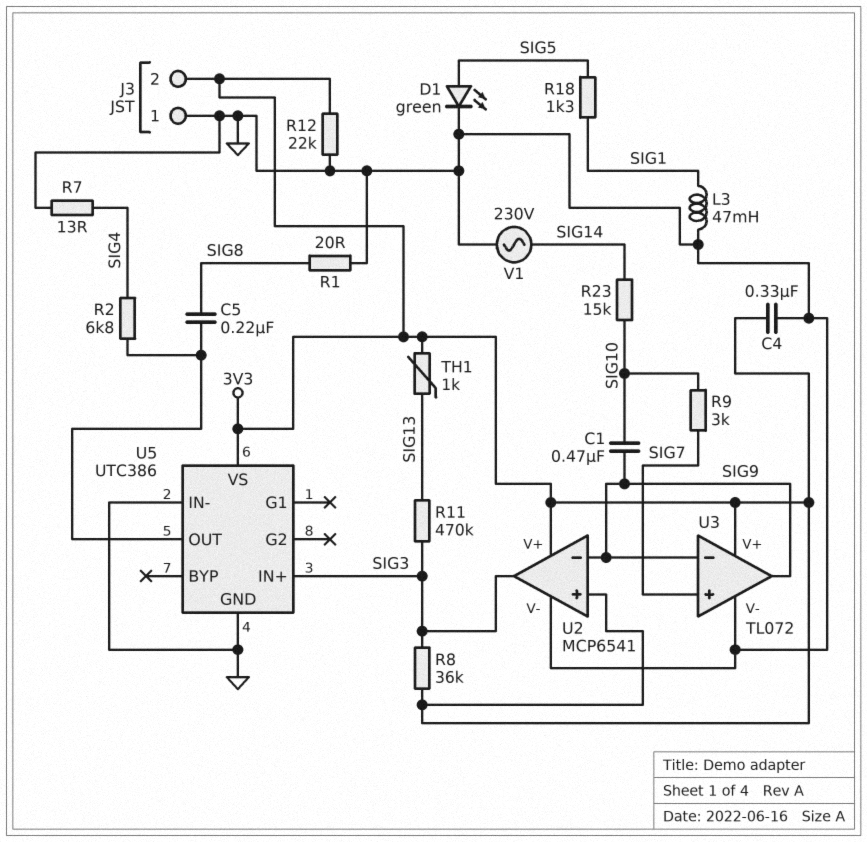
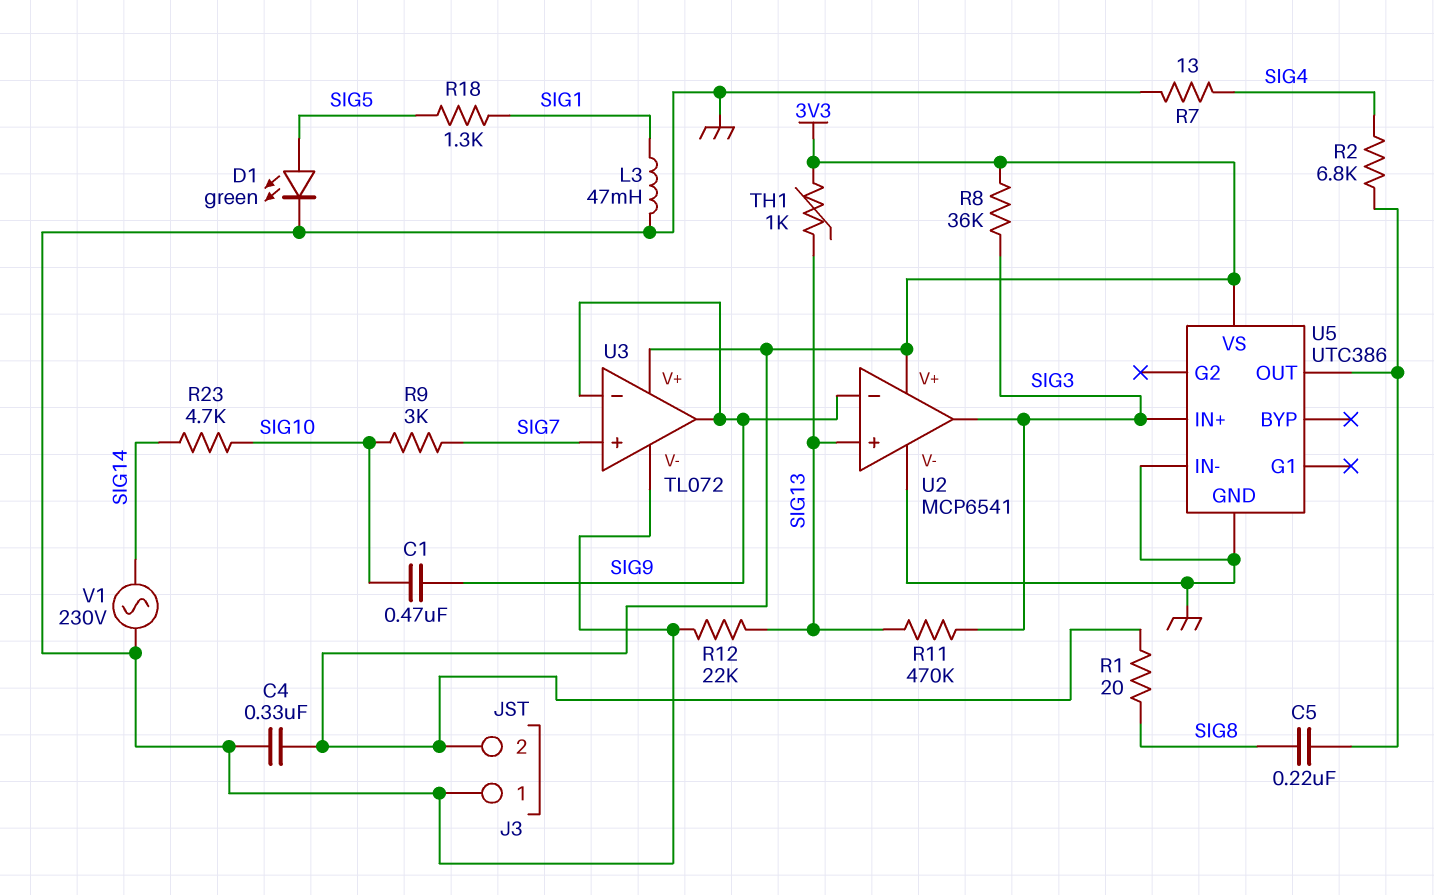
R1: 20 (GND, SIG8) -> 20 (3V3, SIG8)
R12: 22k (3V3, GND) -> 22k (GND, SIG13)
R23: 15k (SIG10, SIG14) -> 4.7k (SIG10, SIG14)
U2 pin in+: 3V3 -> SIG13

